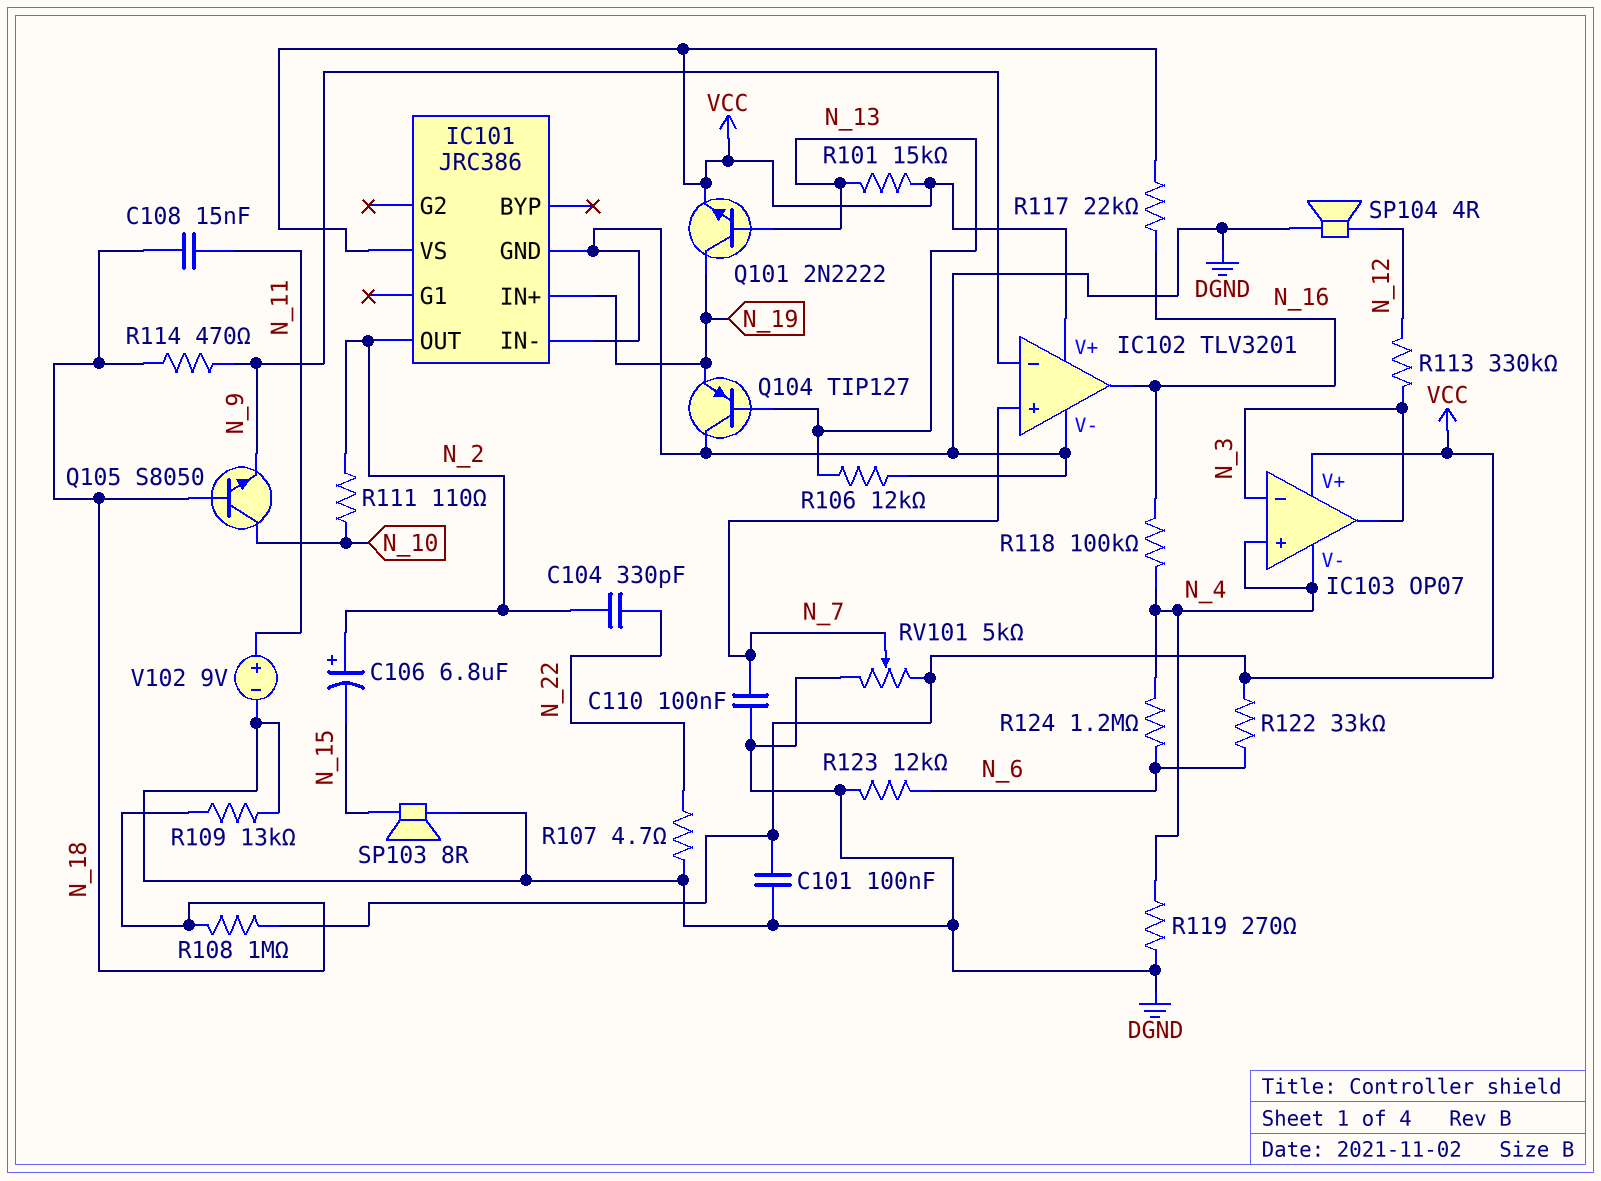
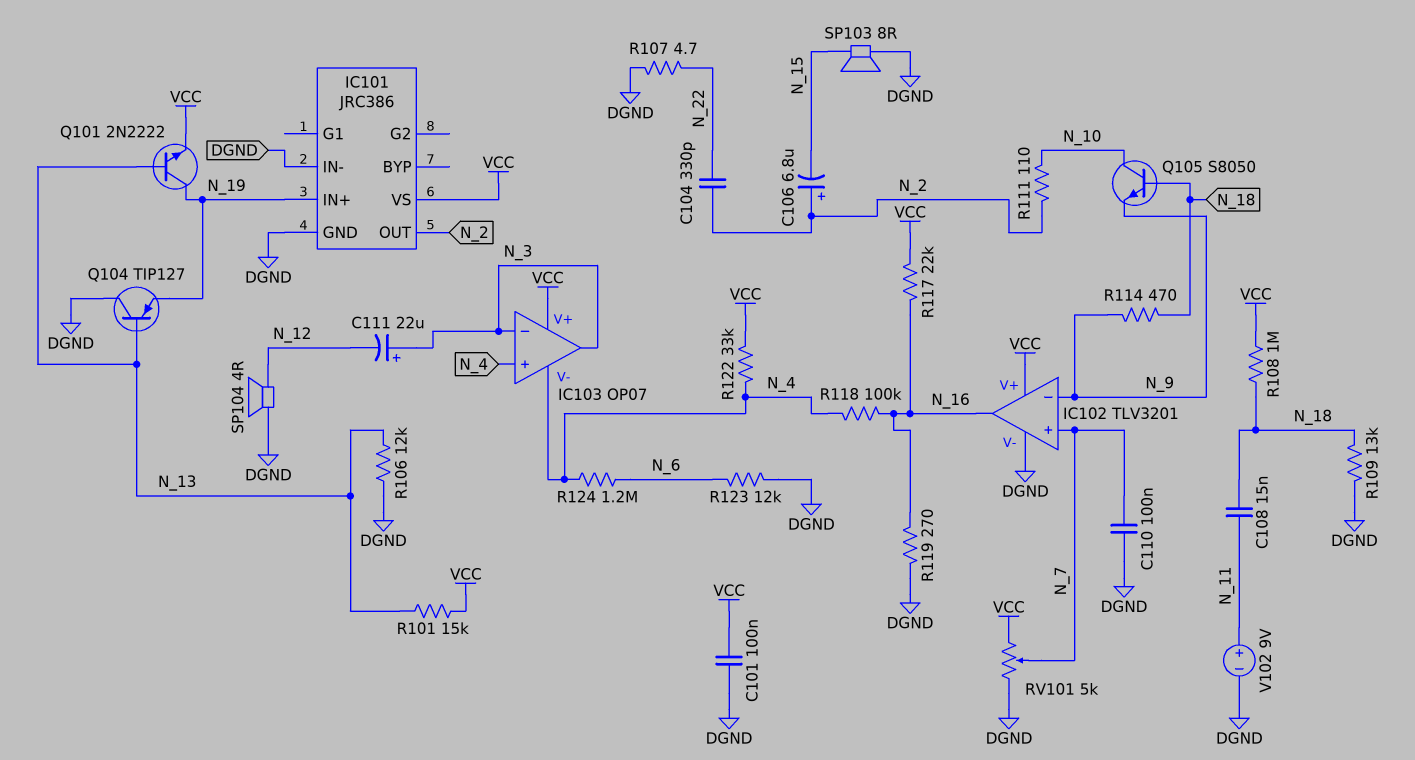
C111: none -> 22uF (plus N_3, minus N_12)
R113: 330k (N_3, N_12) -> none
R119: 270 (DGND, N_4) -> 270 (DGND, N_16)
R122: 33k (N_6, VCC) -> 33k (N_4, VCC)

